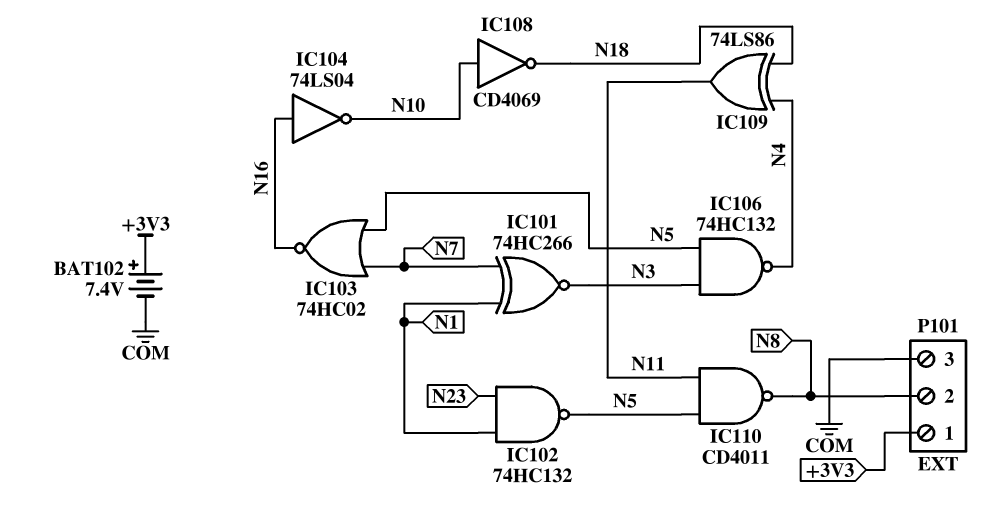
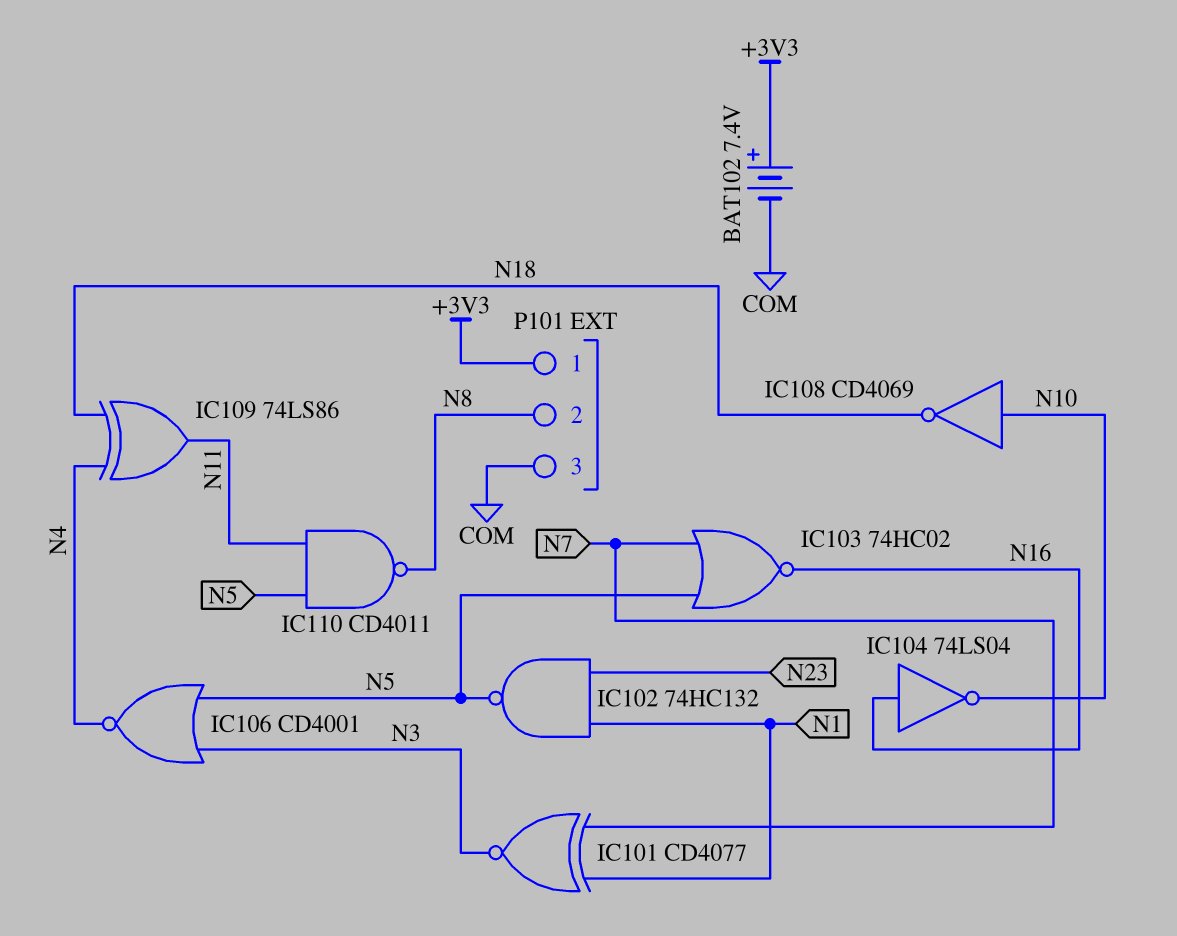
IC101: XNOR 74HC266 (in N1, in N7, out N3) -> XNOR CD4077 (in N1, in N7, out N3)
IC106: NAND 74HC132 (in N3, in N5, out N4) -> NOR CD4001 (in N3, in N5, out N4)

